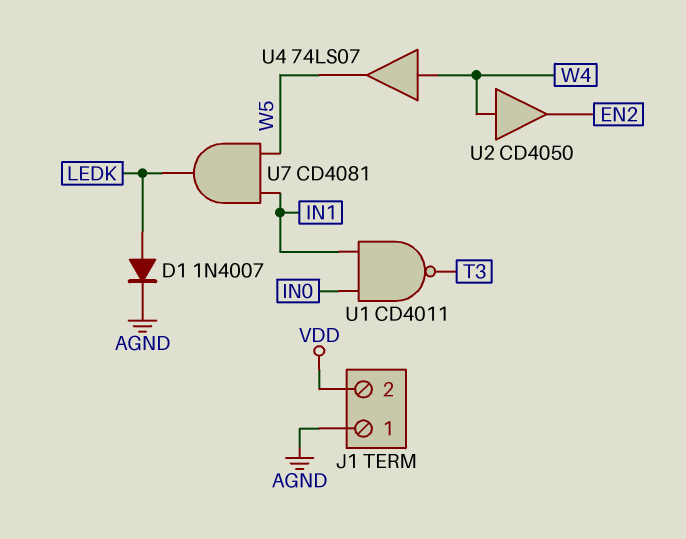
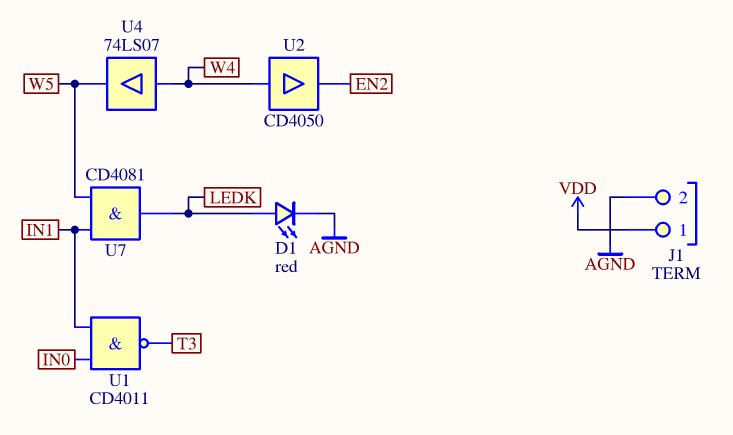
D1: diode 1N4007 (A LEDK, K AGND) -> LED red (A LEDK, K AGND)
J1 pin 1: AGND -> VDD
J1 pin 2: VDD -> AGND

